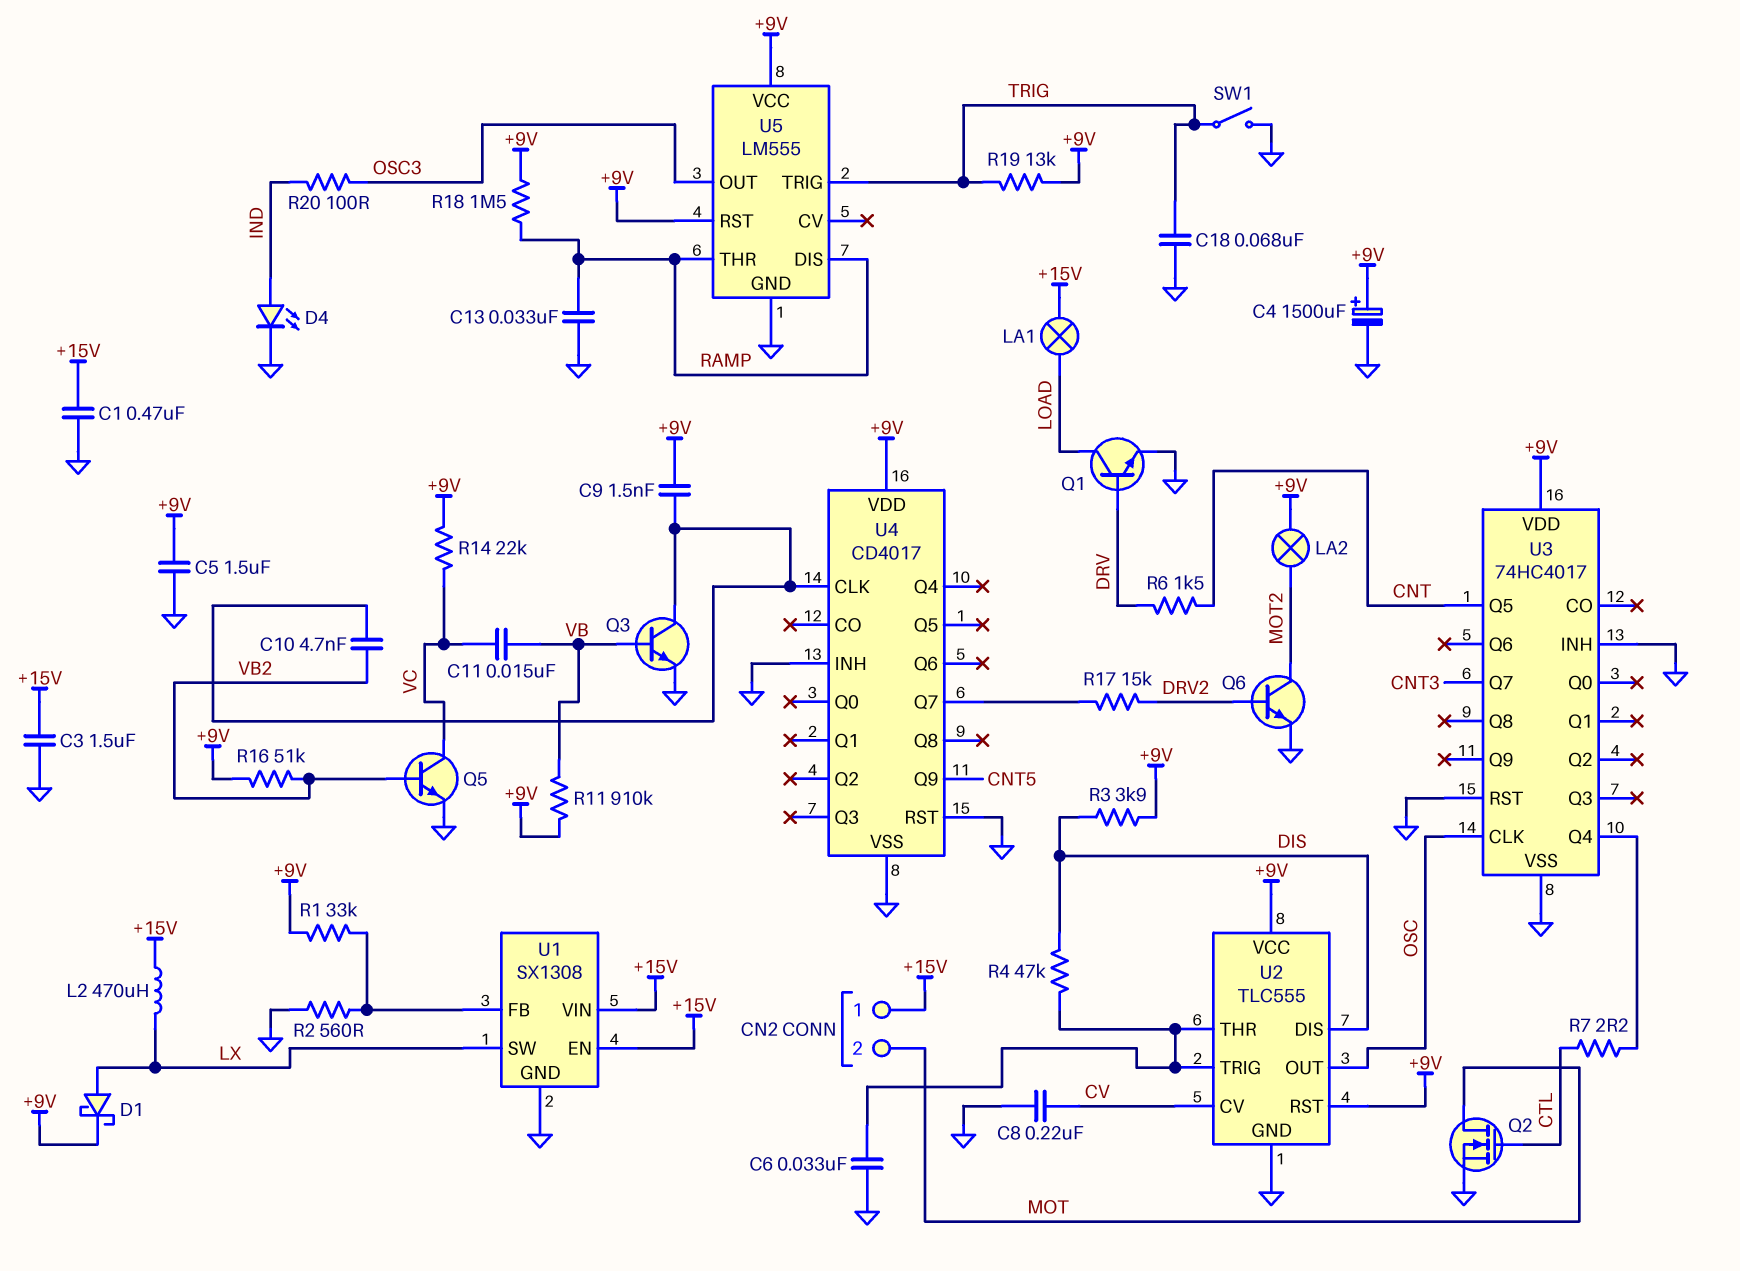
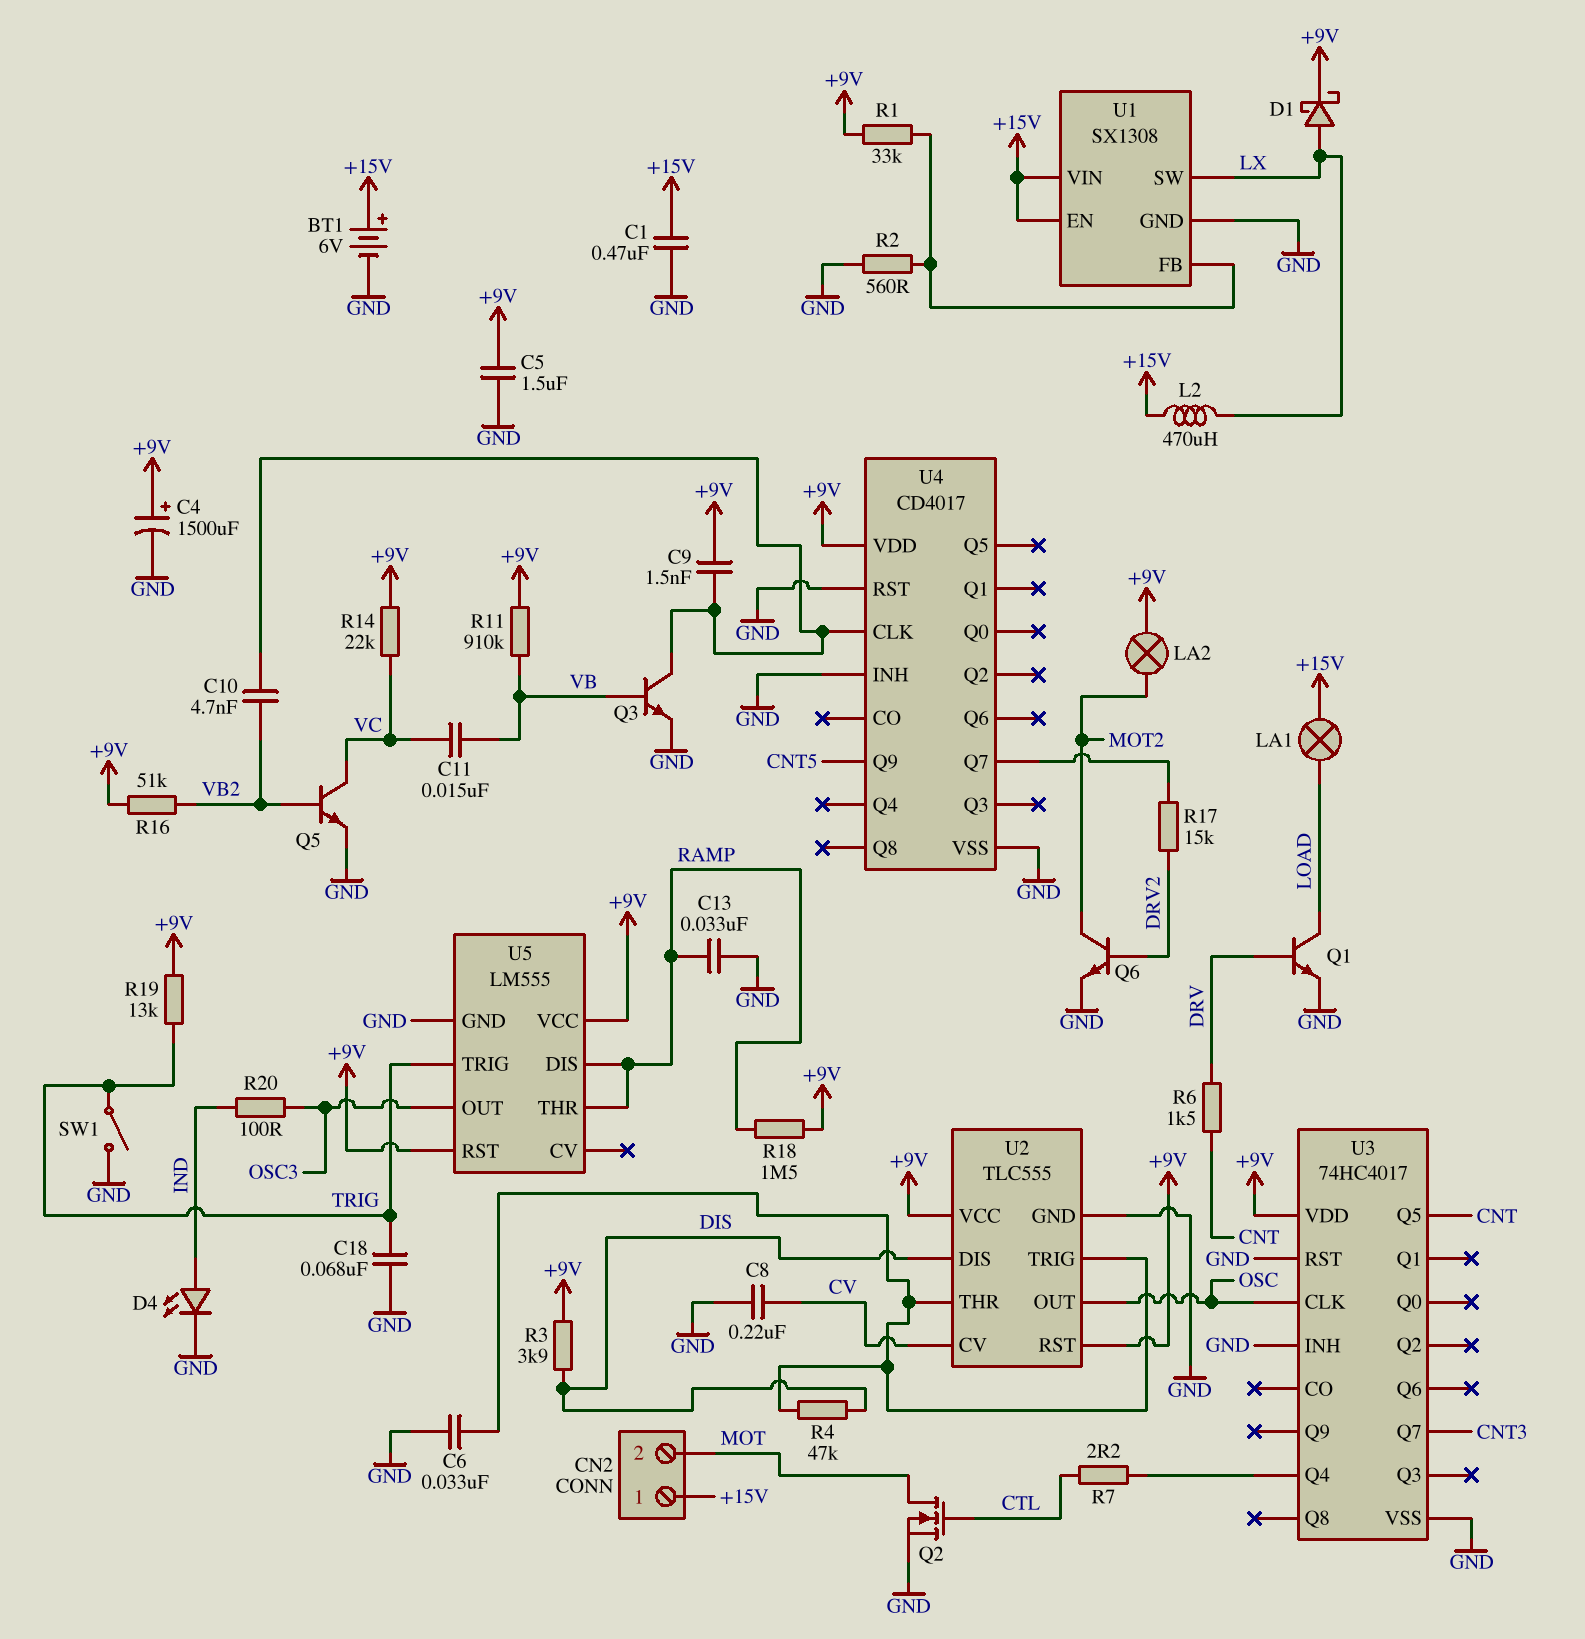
BT1: none -> 6V (plus +15V, minus GND)
C3: 1.5uF (+15V, GND) -> none

